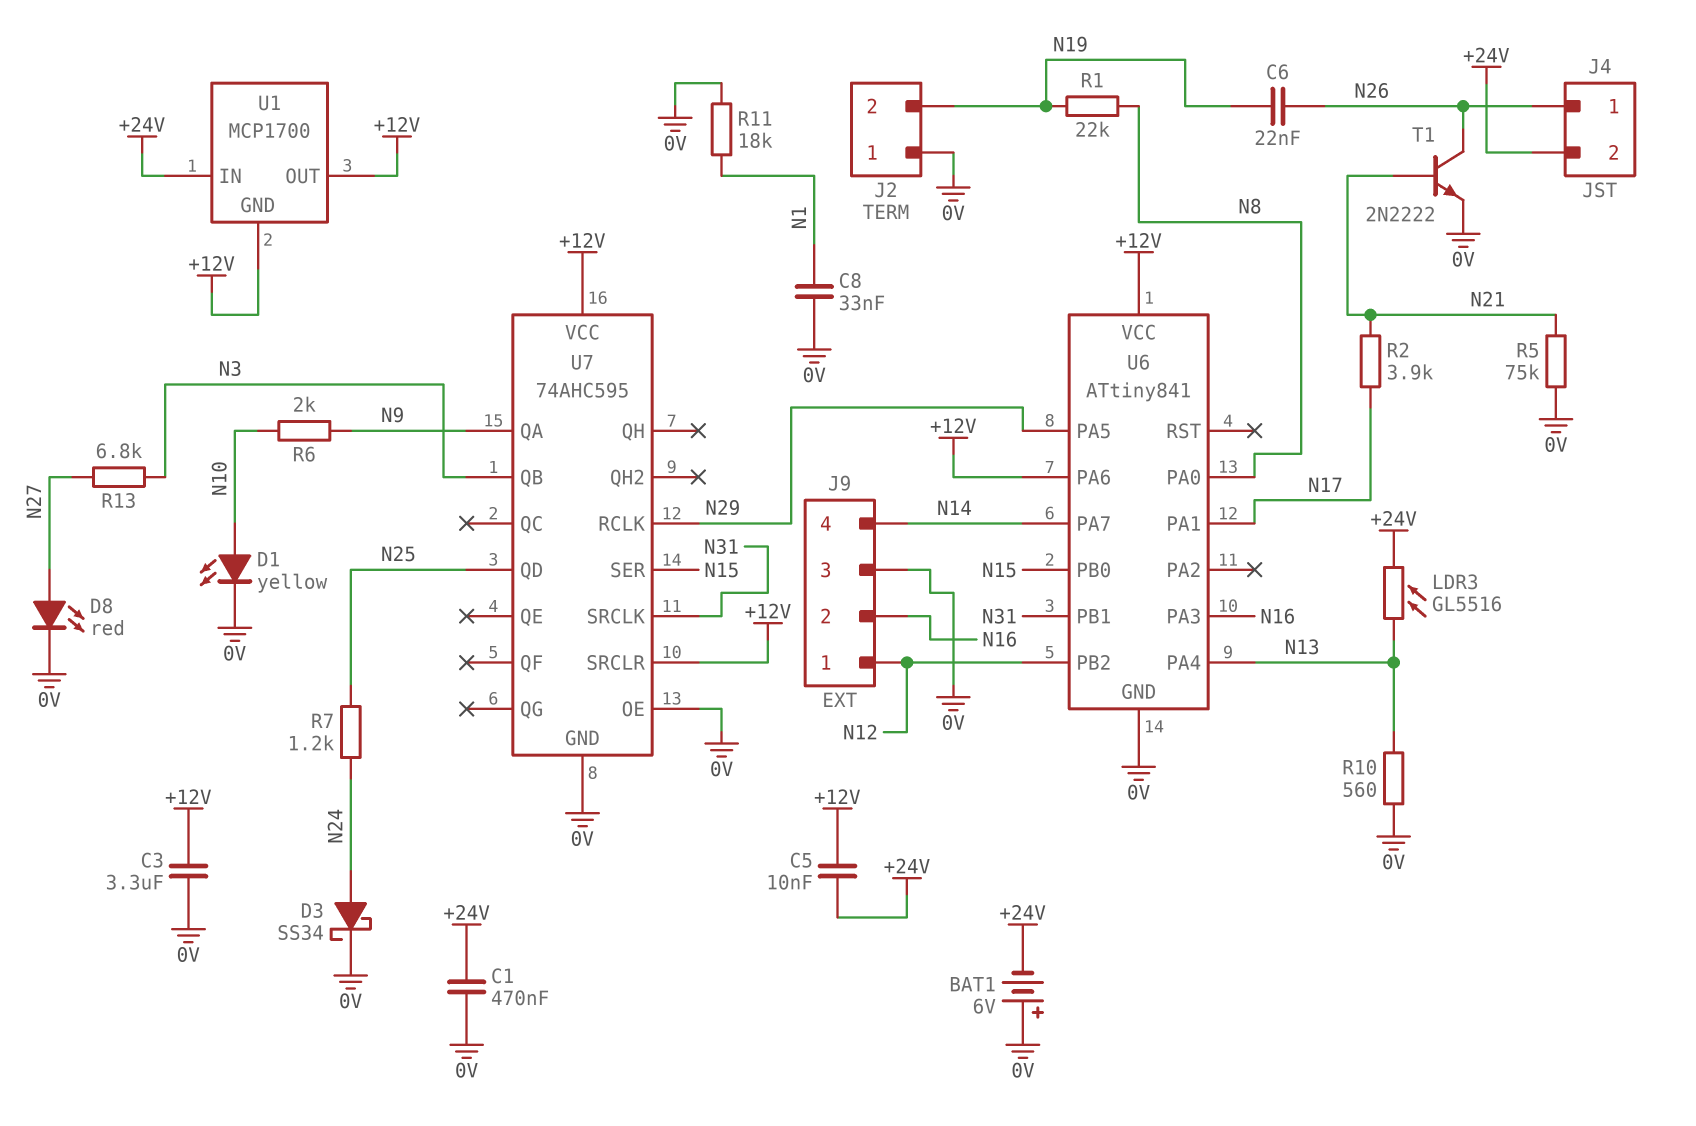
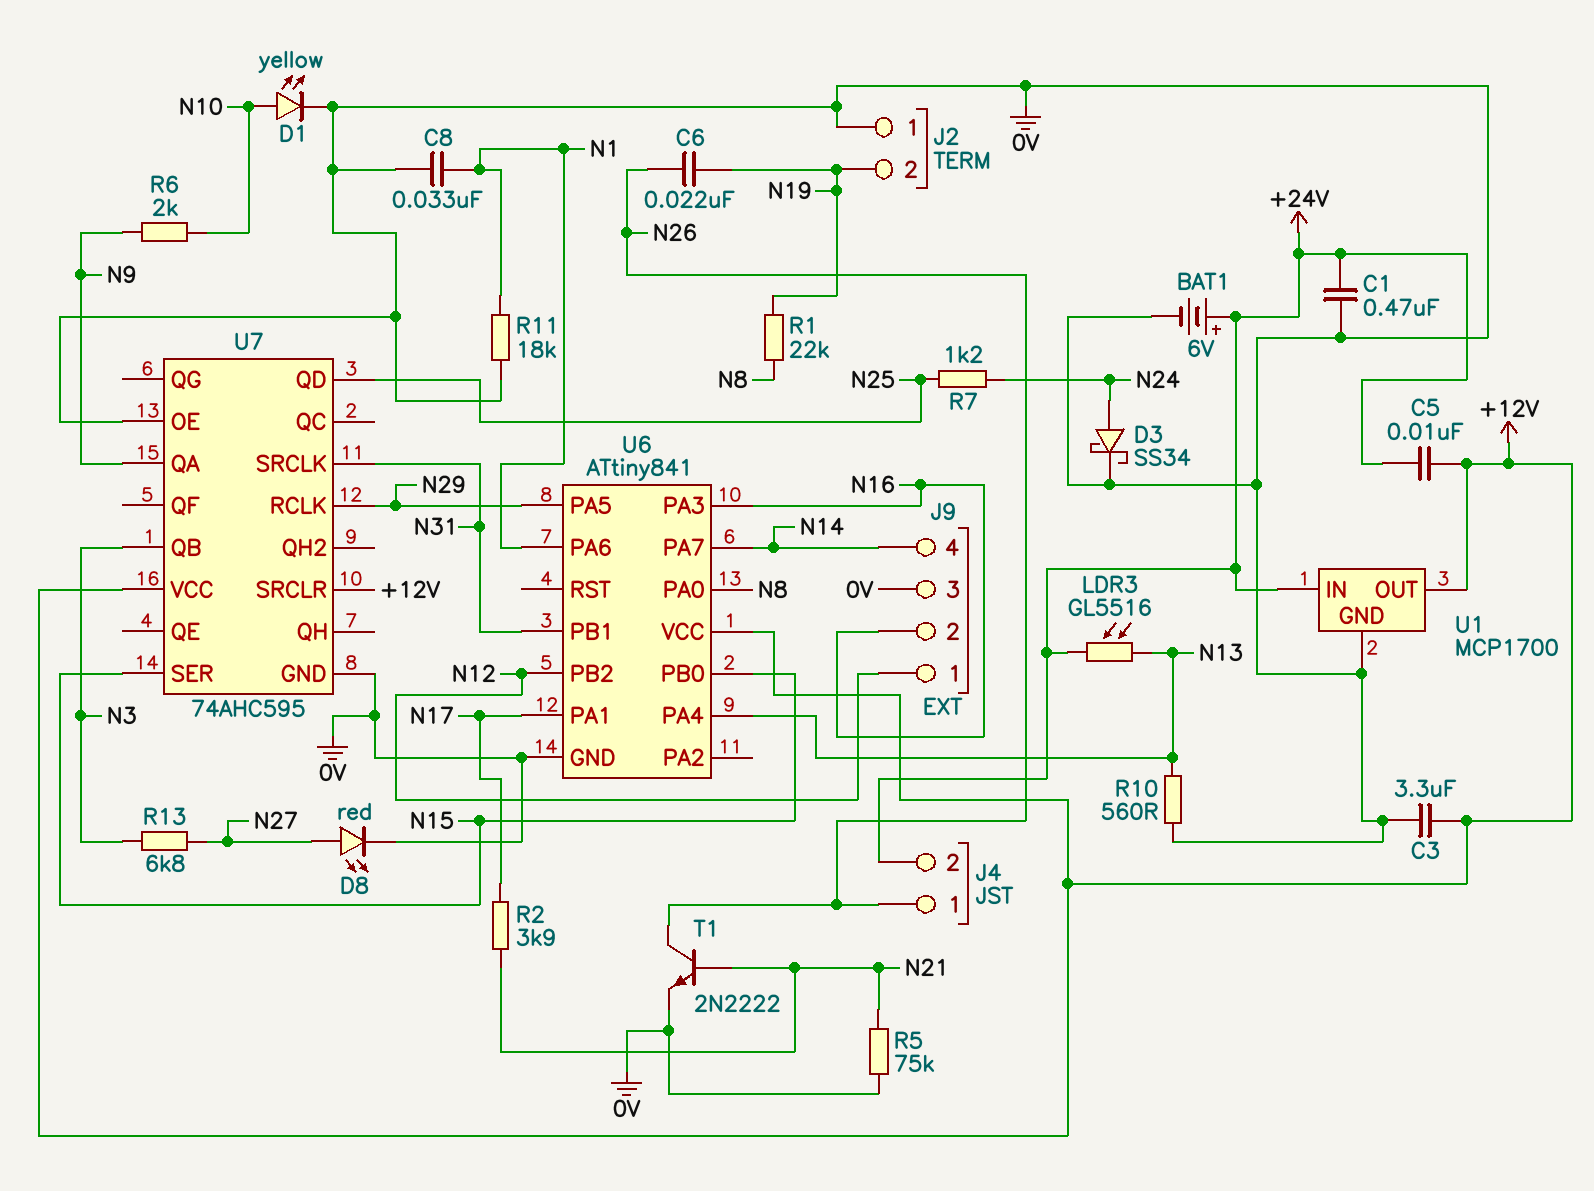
BAT1: 6V (plus 0V, minus +24V) -> 6V (plus +24V, minus 0V)
U1 pin GND: +12V -> 0V
U6 pin PA6: +12V -> N1

